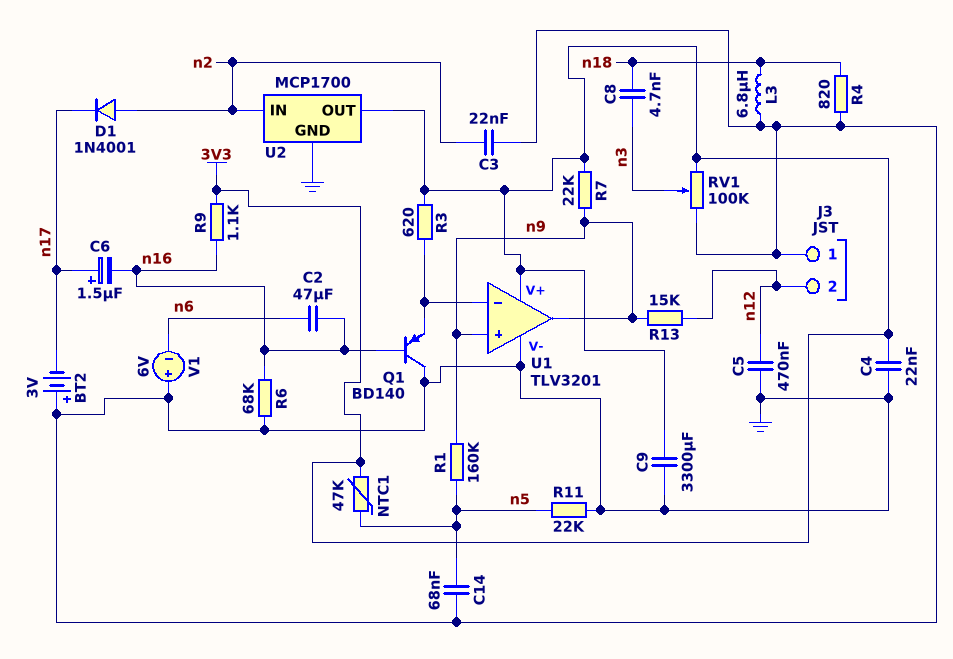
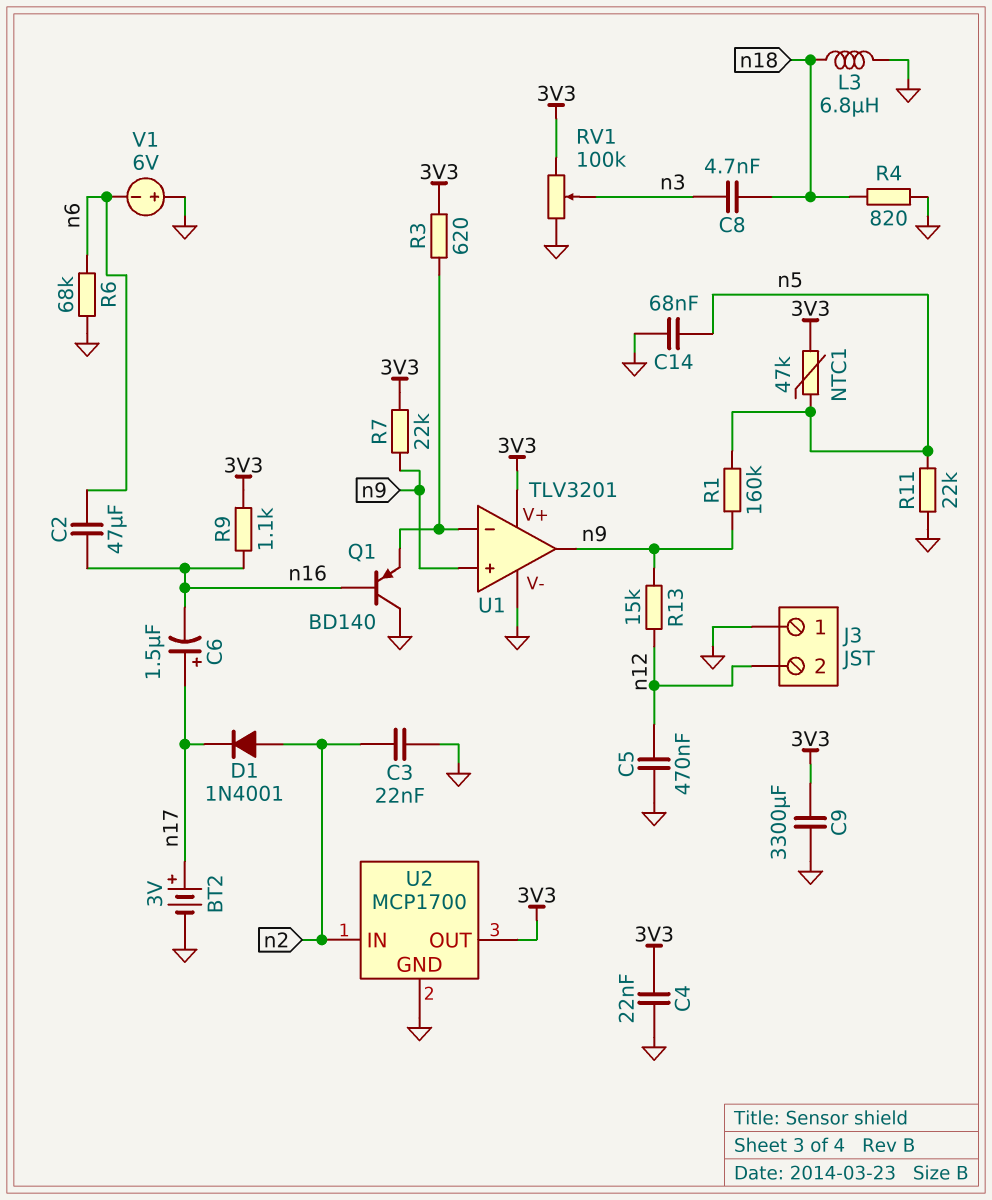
BT2: 3V (plus GND, minus n17) -> 3V (plus n17, minus GND)
R6: 68k (GND, n16) -> 68k (GND, n6)

